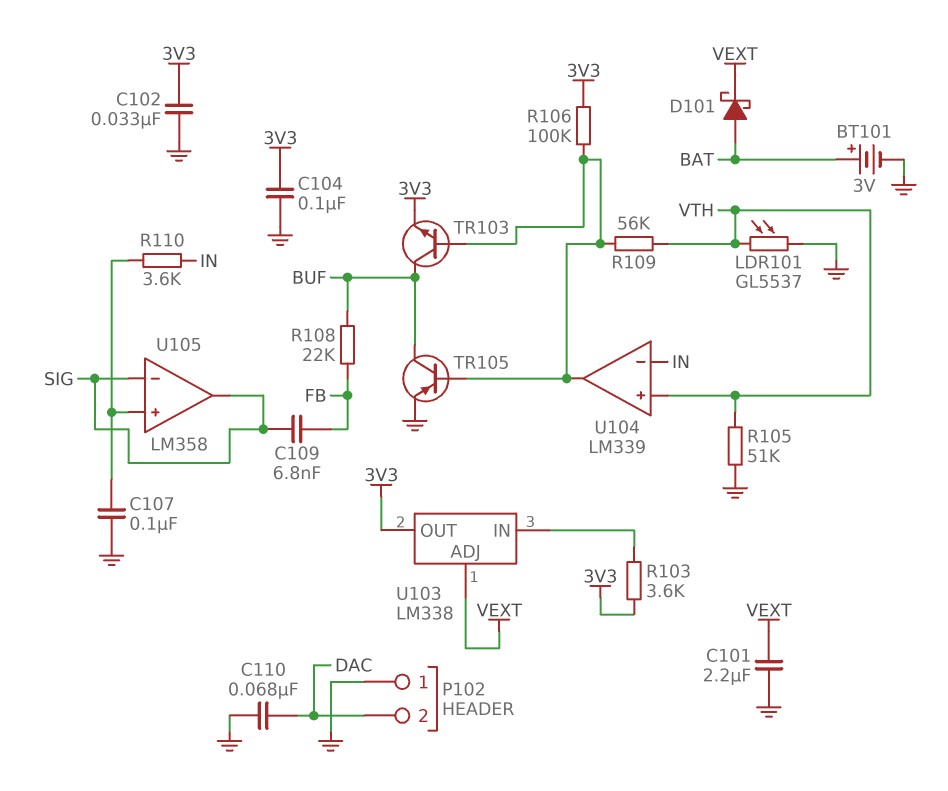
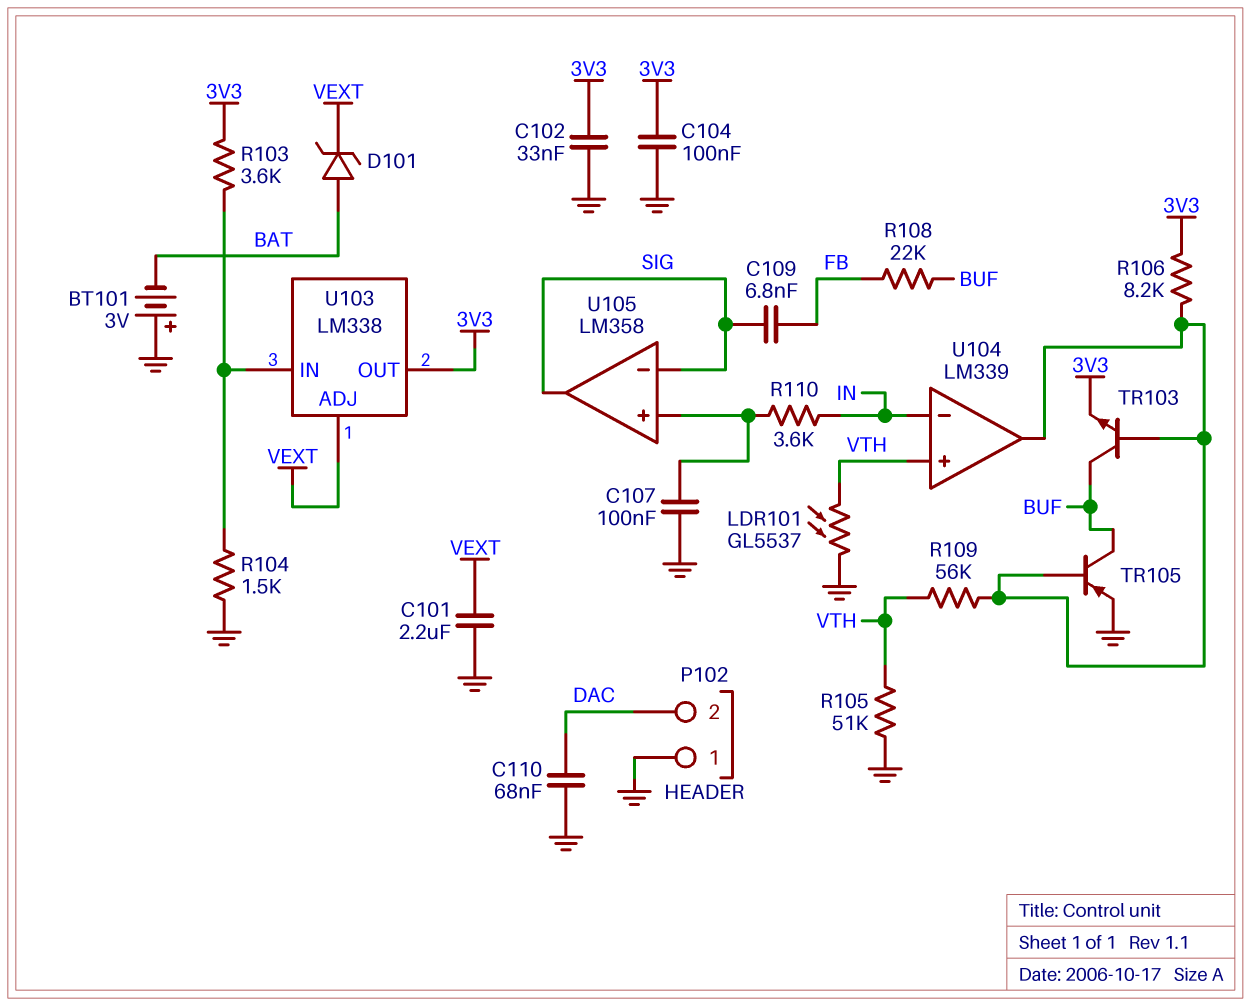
BT101: 3V (plus BAT, minus GND) -> 3V (plus GND, minus BAT)
D101: schottky (A BAT, K VEXT) -> zener (A BAT, K VEXT)
R104: none -> 1.5k (GND, U103/IN)
R106: 100k (3V3, U104/out) -> 8.2k (3V3, U104/out)

